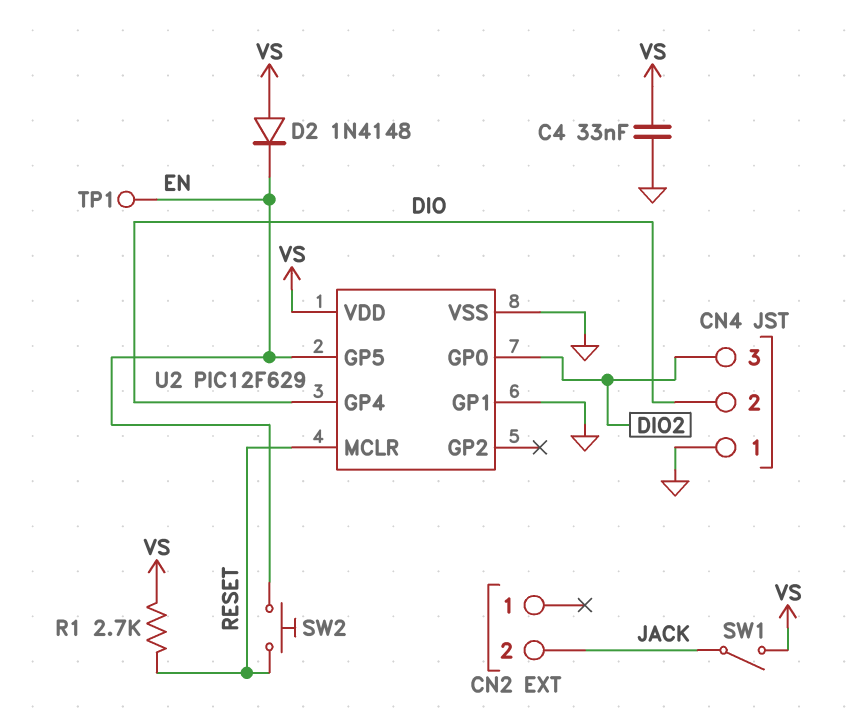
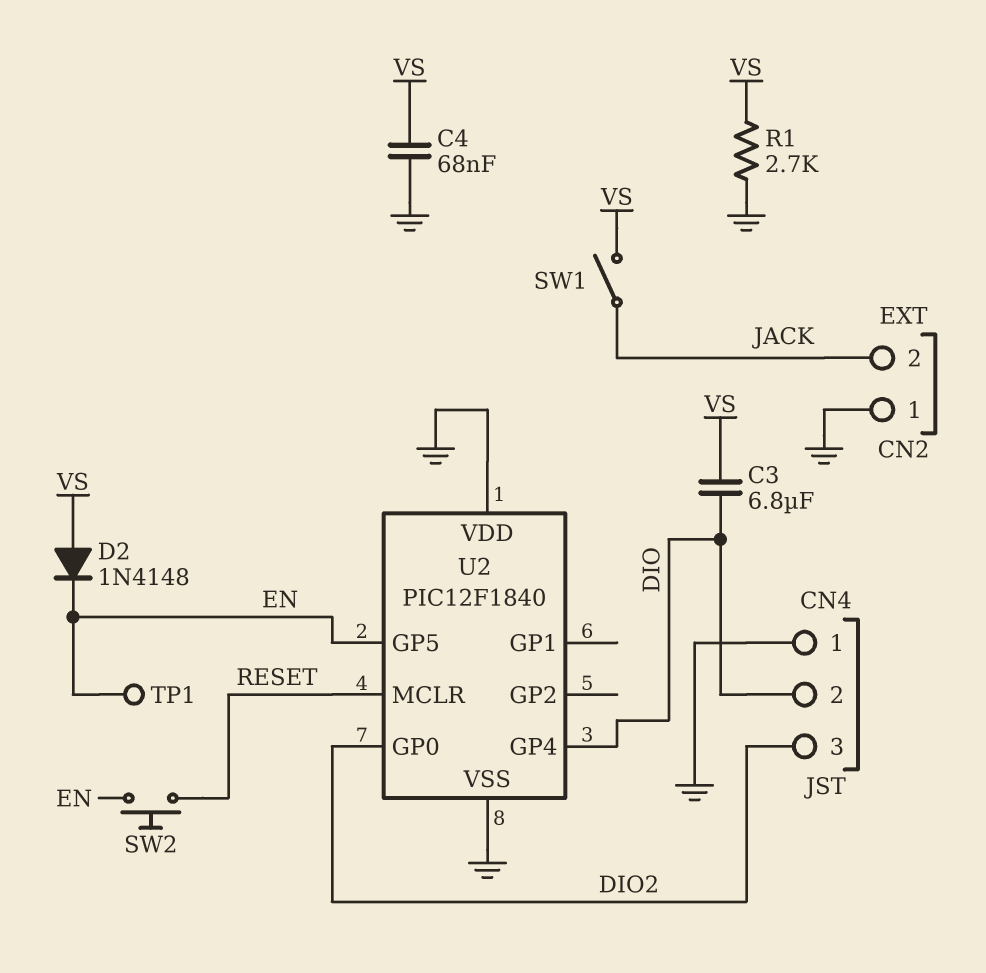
C3: none -> 6.8uF (DIO, VS)
C4: 33nF (GND, VS) -> 68nF (GND, VS)
CN2 pin 1: none -> GND
R1: 2.7k (RESET, VS) -> 2.7k (GND, VS)
U2: PIC12F629 -> PIC12F1840
U2 pin GP1: GND -> none
U2 pin VDD: VS -> GND

